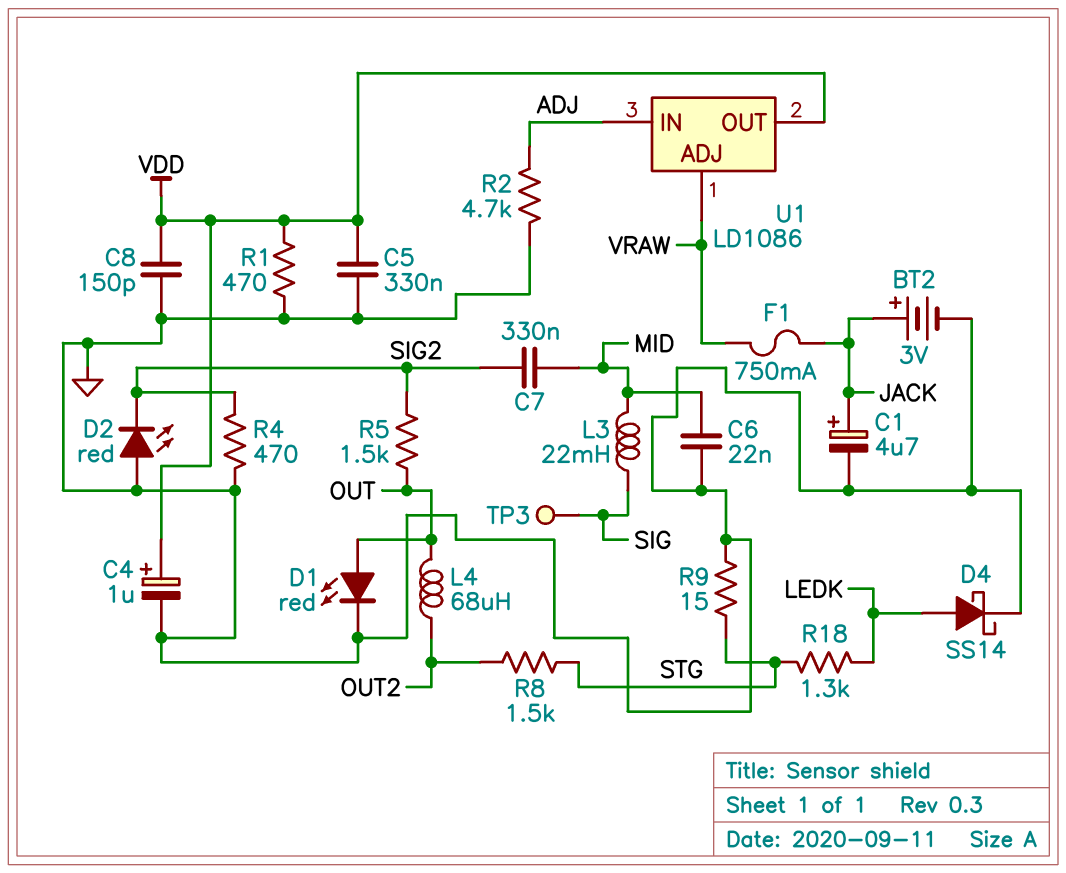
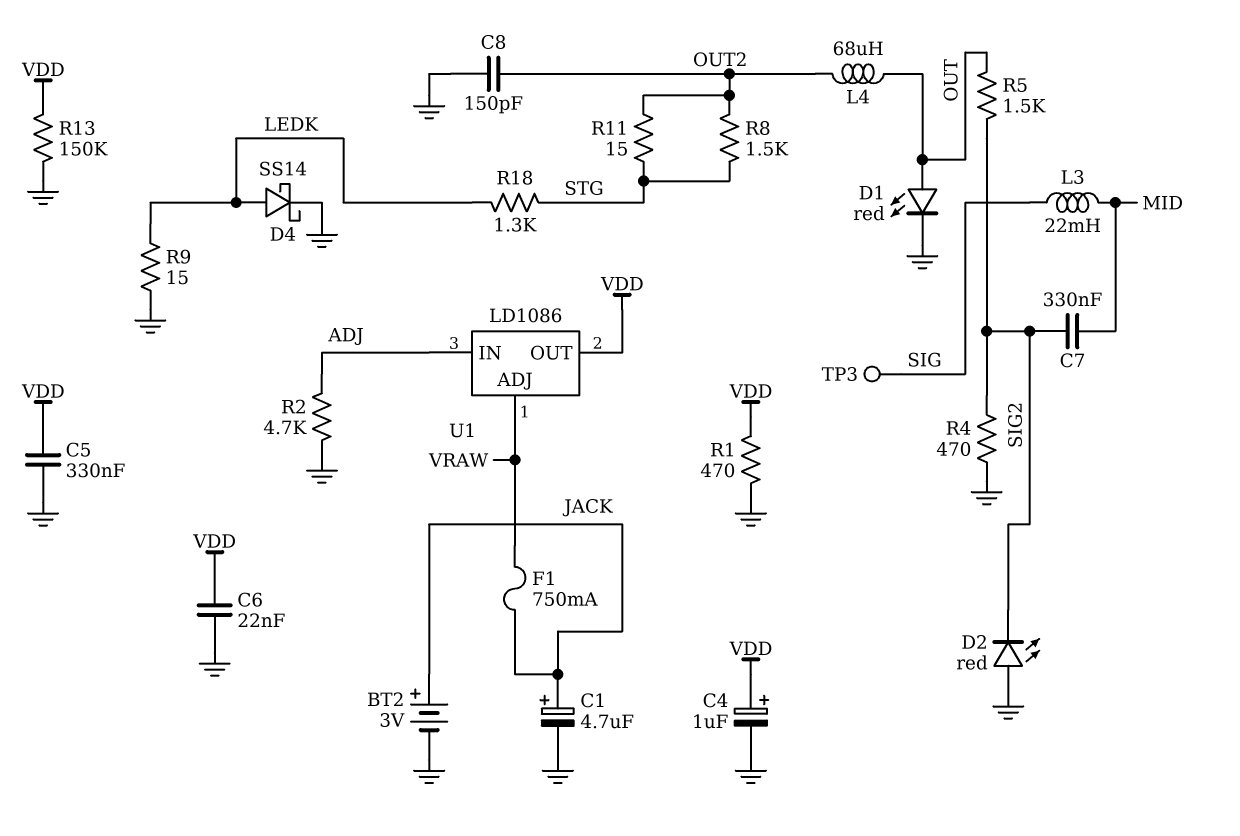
C6: 22nF (GND, MID) -> 22nF (GND, VDD)
C8: 150pF (GND, VDD) -> 150pF (GND, OUT2)
R9: 15 (GND, STG) -> 15 (GND, LEDK)
R11: none -> 15 (OUT2, STG)
R13: none -> 150k (GND, VDD)

